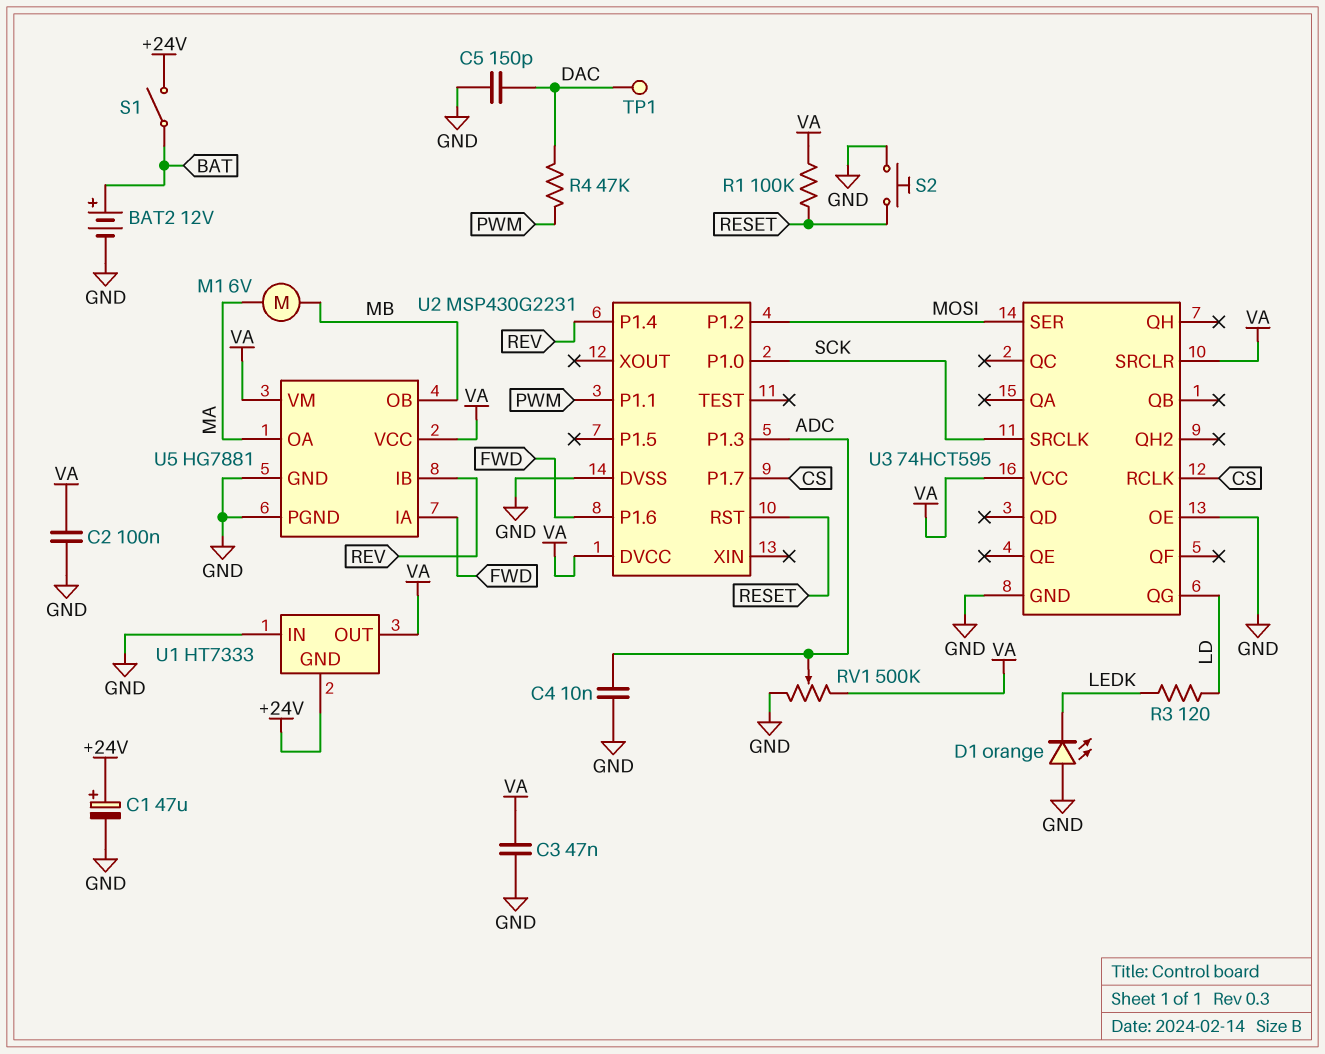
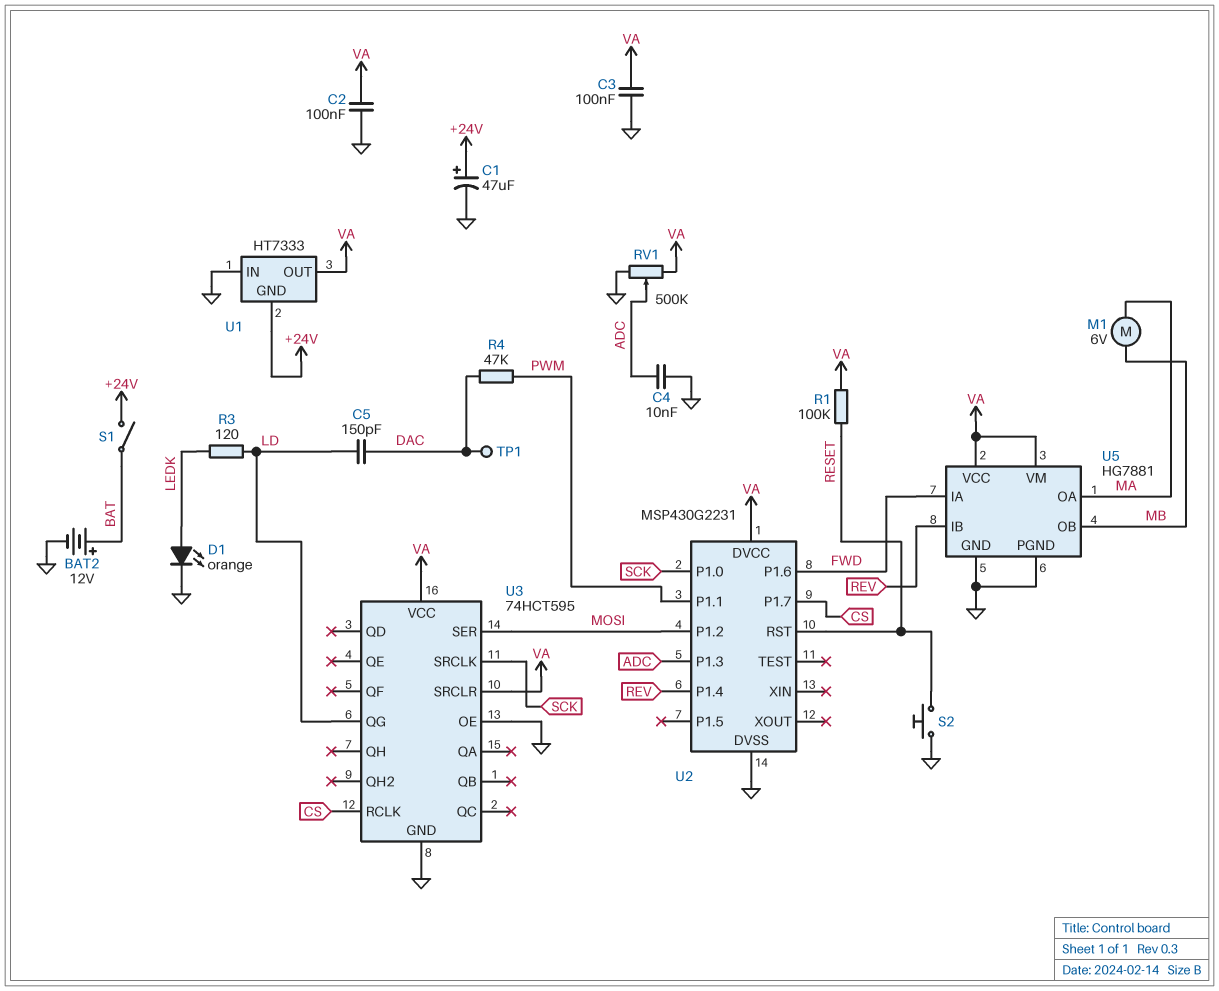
C3: 47nF (GND, VA) -> 100nF (GND, VA)
C5: 150pF (DAC, GND) -> 150pF (DAC, LD)
D1: LED orange (A GND, K LEDK) -> LED orange (A LEDK, K GND)

